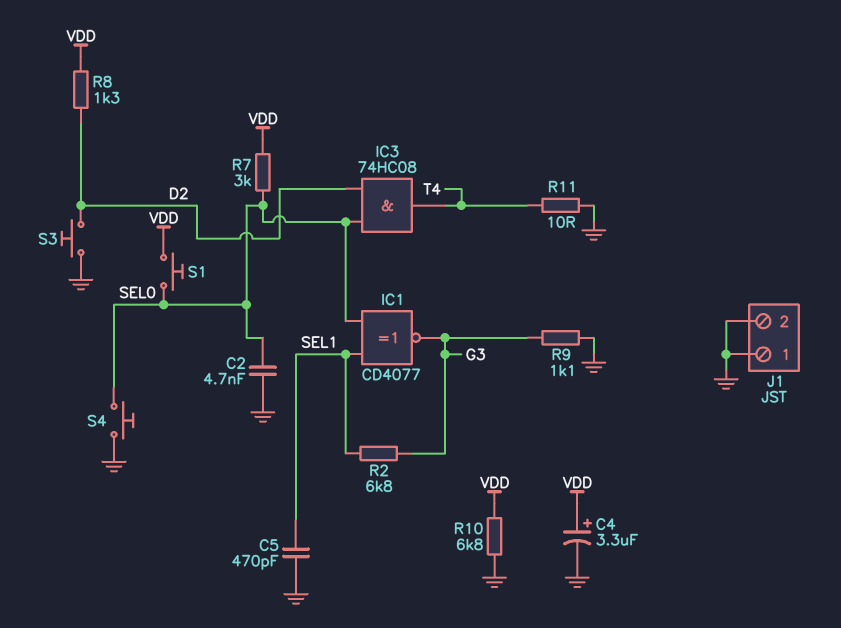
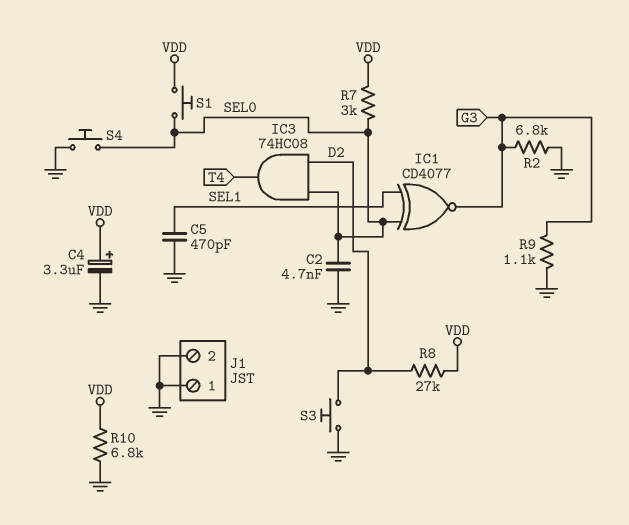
R2: 6.8k (G3, SEL1) -> 6.8k (G3, GND)
R8: 1.3k (D2, VDD) -> 27k (D2, VDD)
R11: 10 (GND, T4) -> none

